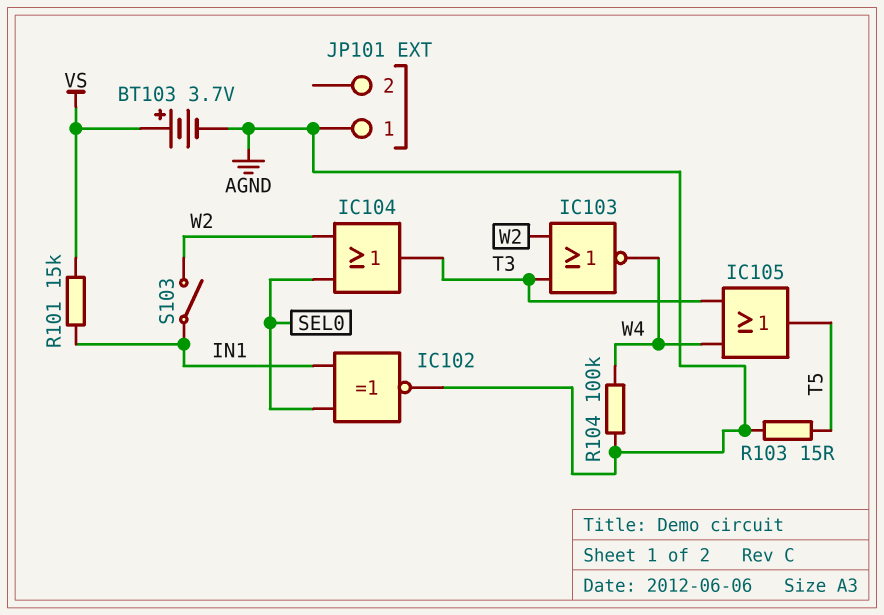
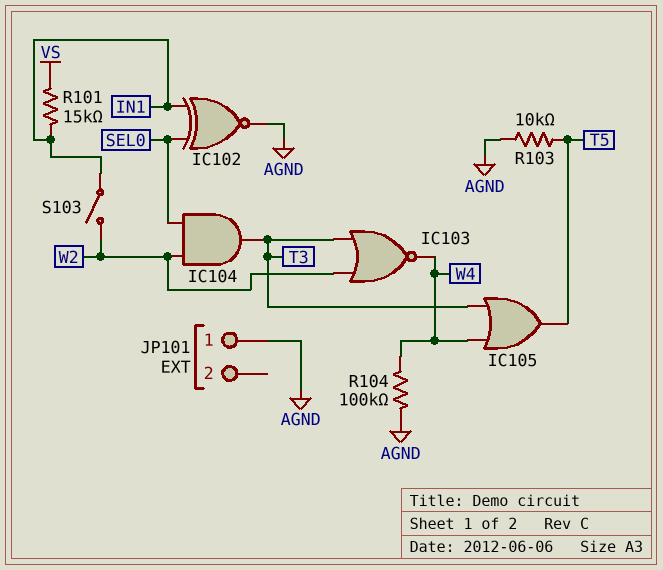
BT103: 3.7V (plus VS, minus AGND) -> none
IC104: OR (in SEL0, in W2, out T3) -> AND (in SEL0, in W2, out T3)
R103: 15 (AGND, T5) -> 10k (AGND, T5)

